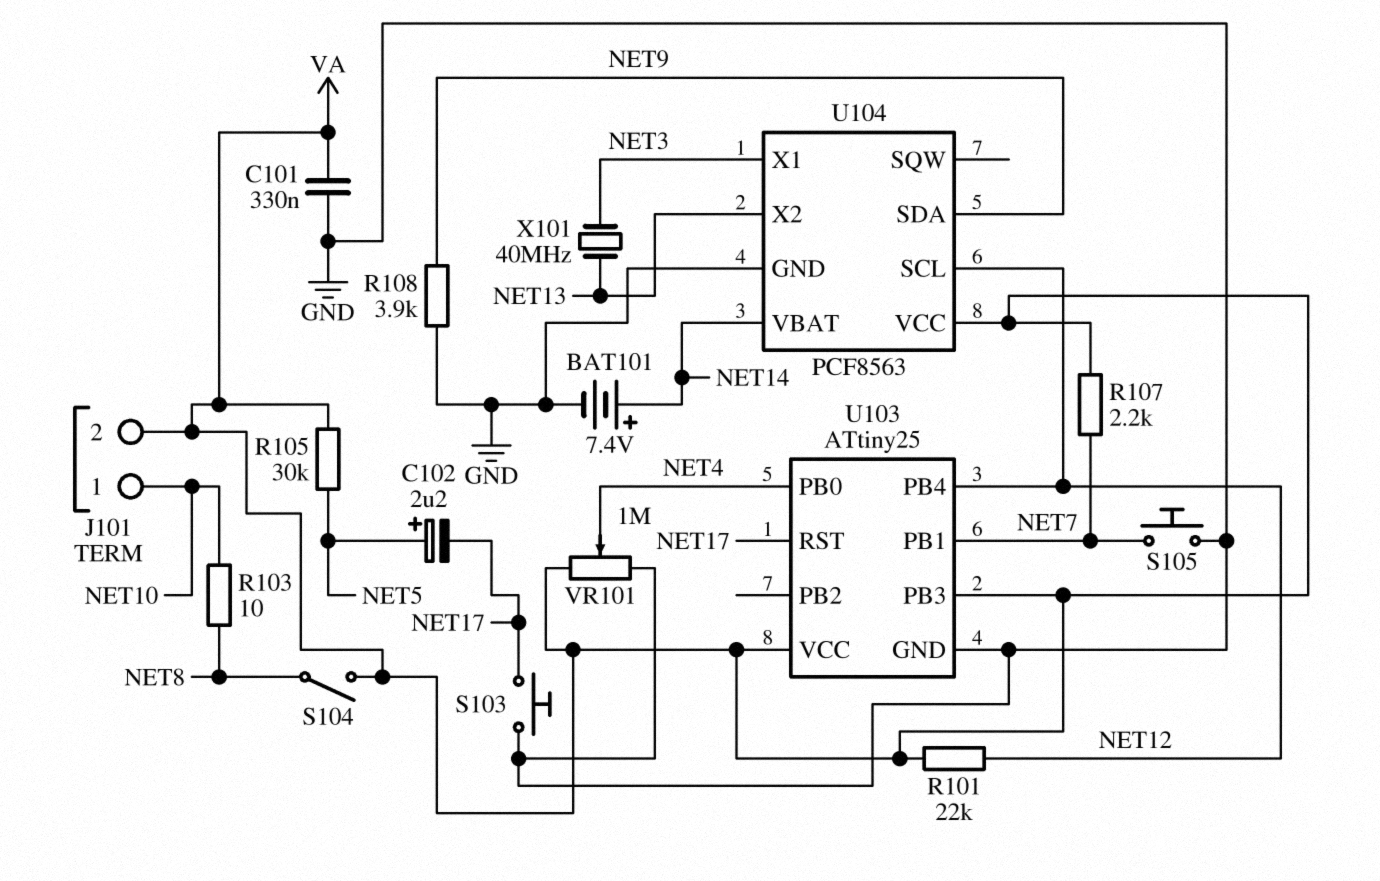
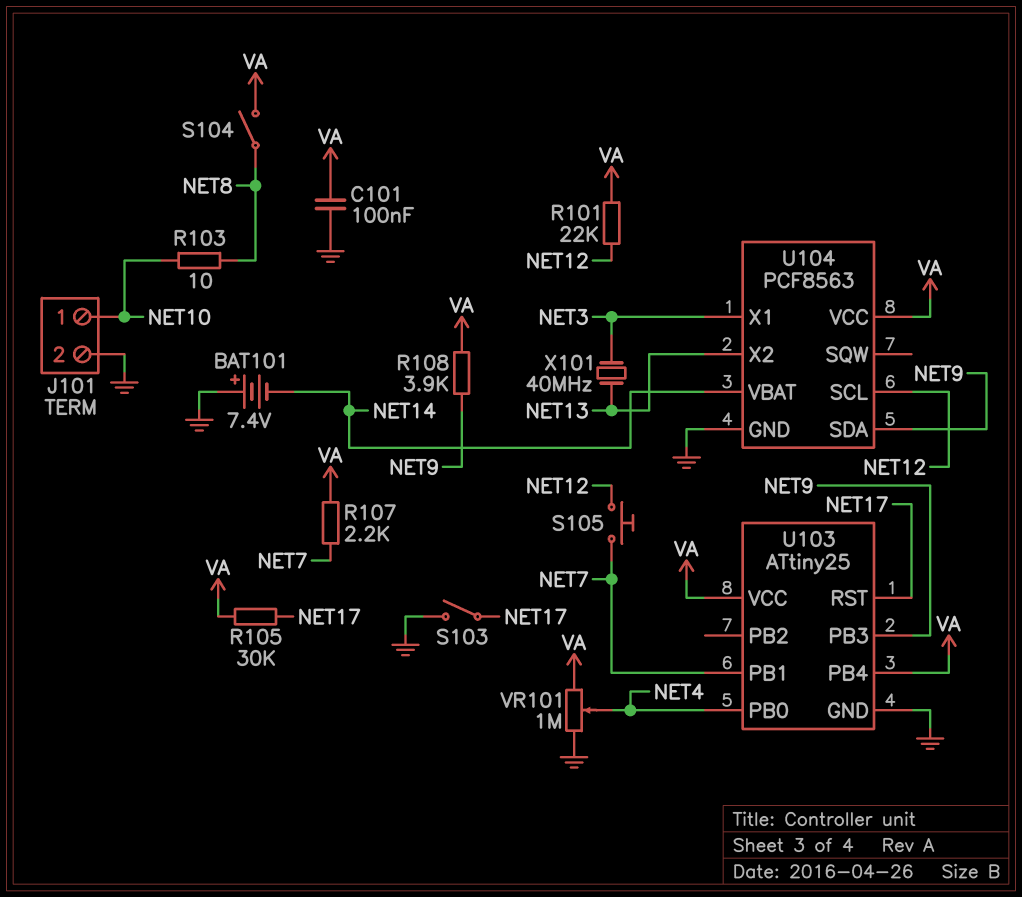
BAT101: 7.4V (plus NET14, minus GND) -> 7.4V (plus GND, minus NET14)
C101: 330nF (GND, VA) -> 100nF (GND, VA)
C102: 2.2uF (plus NET5, minus NET17) -> none
J101 pin 2: VA -> GND
R105: 30k (NET5, VA) -> 30k (NET17, VA)
R108: 3.9k (GND, NET9) -> 3.9k (NET9, VA)
S103: button (GND, NET17) -> switch (GND, NET17)
S105: button (GND, NET7) -> button (NET7, NET12)
U103 pin PB3: VA -> NET9
U103 pin PB4: NET12 -> VA

